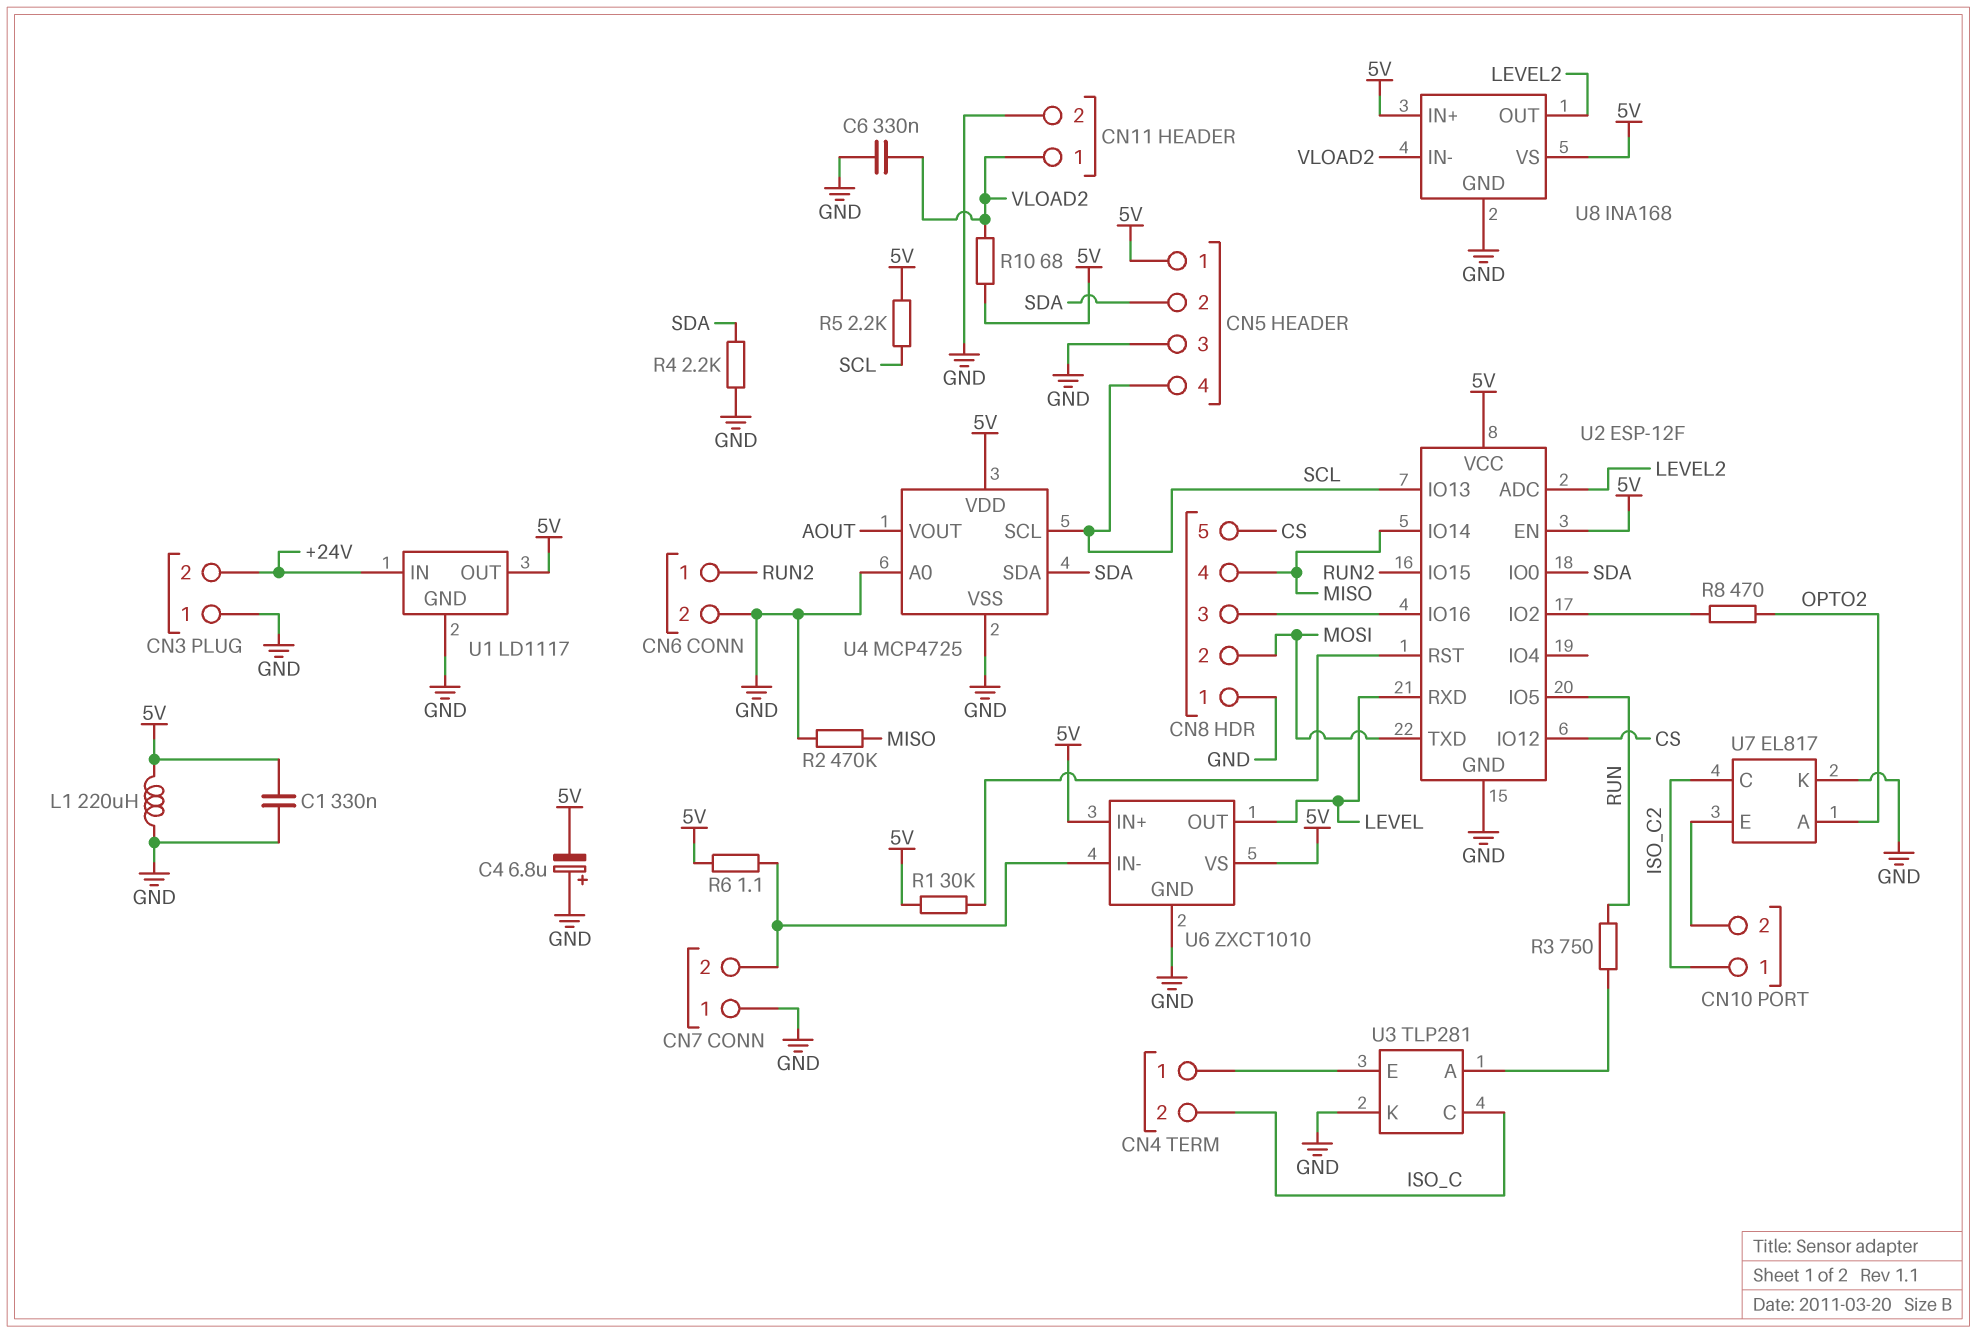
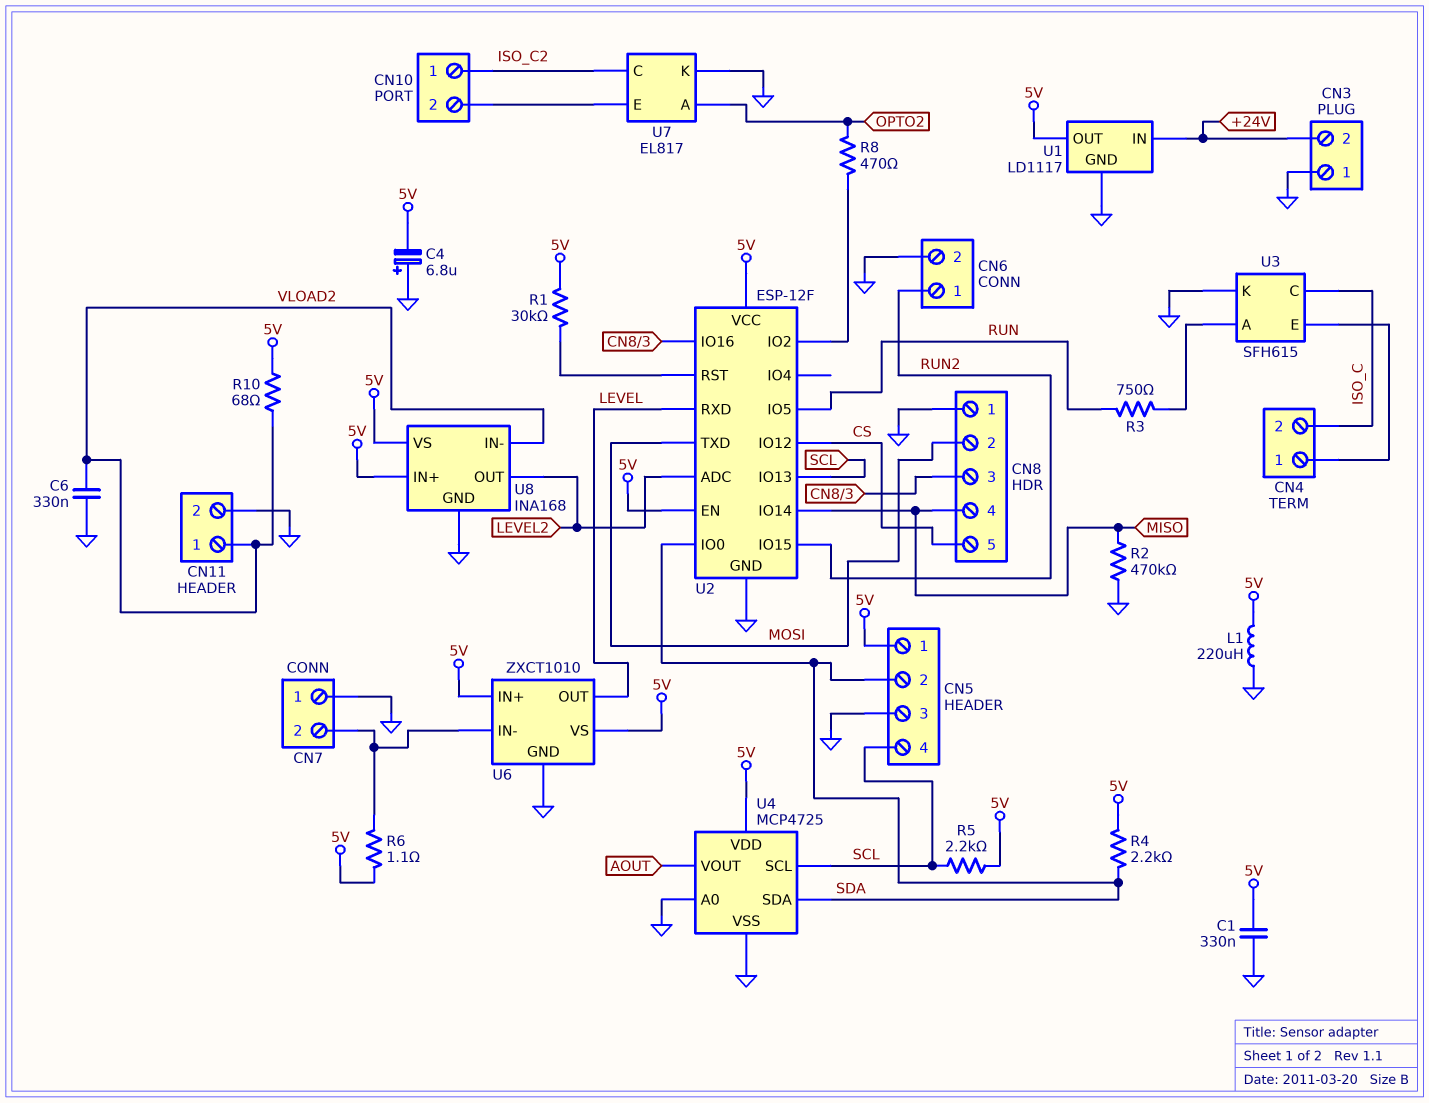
R4: 2.2k (GND, SDA) -> 2.2k (5V, SDA)
U3: TLP281 -> SFH615

